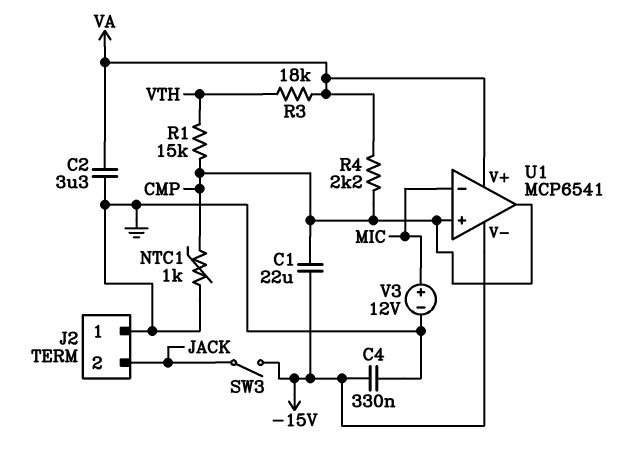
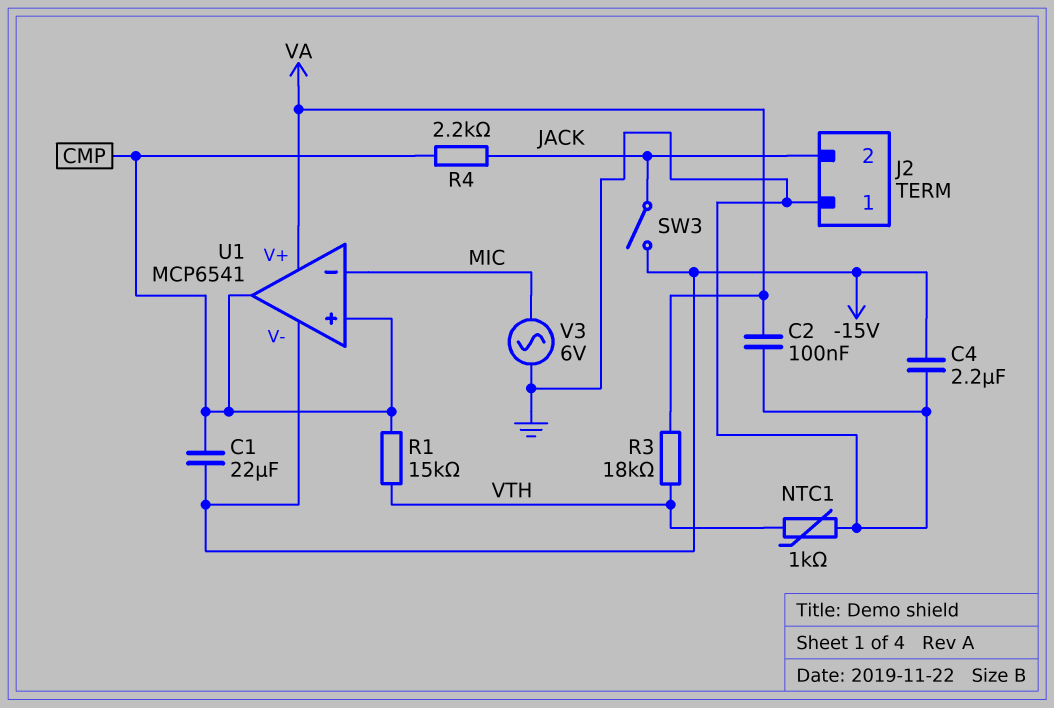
C2: 3.3uF (GND, VA) -> 100nF (GND, VA)
C4: 330nF (-15V, GND) -> 2.2uF (-15V, GND)
NTC1: 1k (CMP, GND) -> 1k (GND, VTH)
R4: 2.2k (CMP, VA) -> 2.2k (CMP, JACK)
V3: 12V (plus MIC, minus GND) -> AC 6V (GND, MIC)

